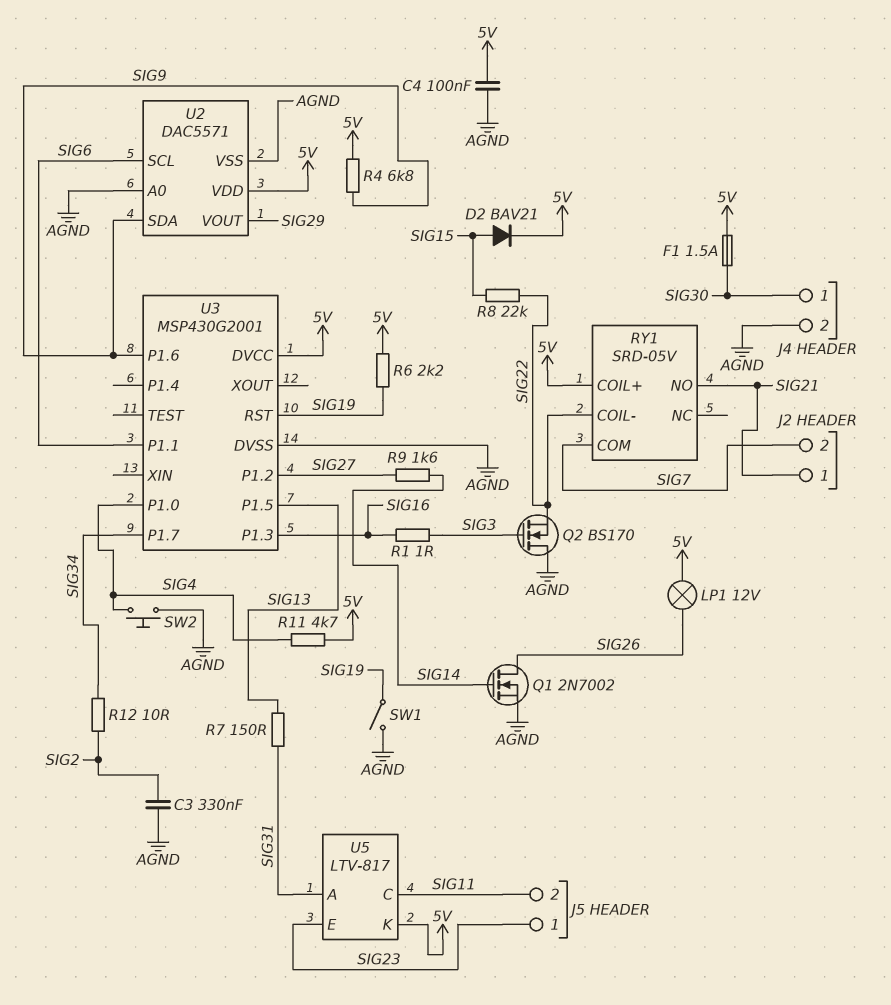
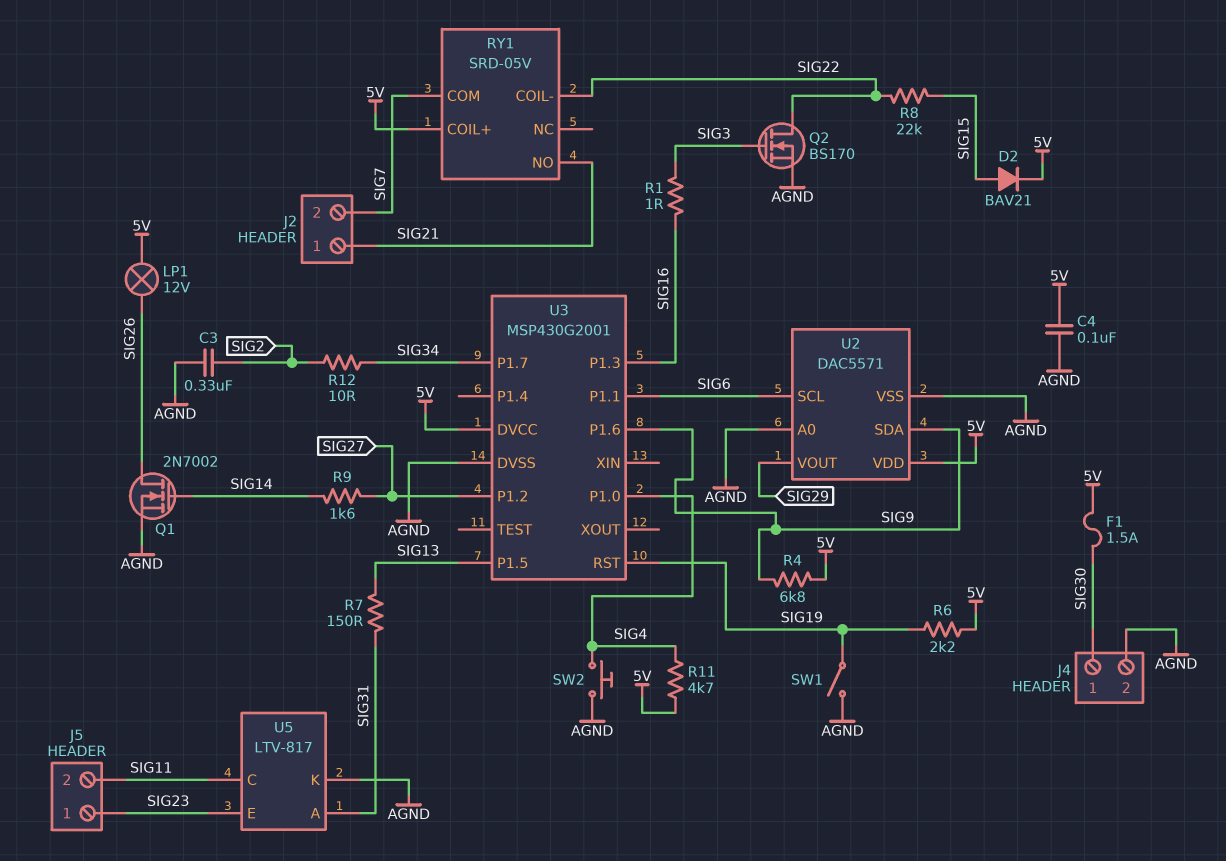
Q2: NMOS BS170 (G SIG3, D AGND, S SIG22) -> NMOS BS170 (G SIG3, D SIG22, S AGND)
U5 pin K: 5V -> AGND

